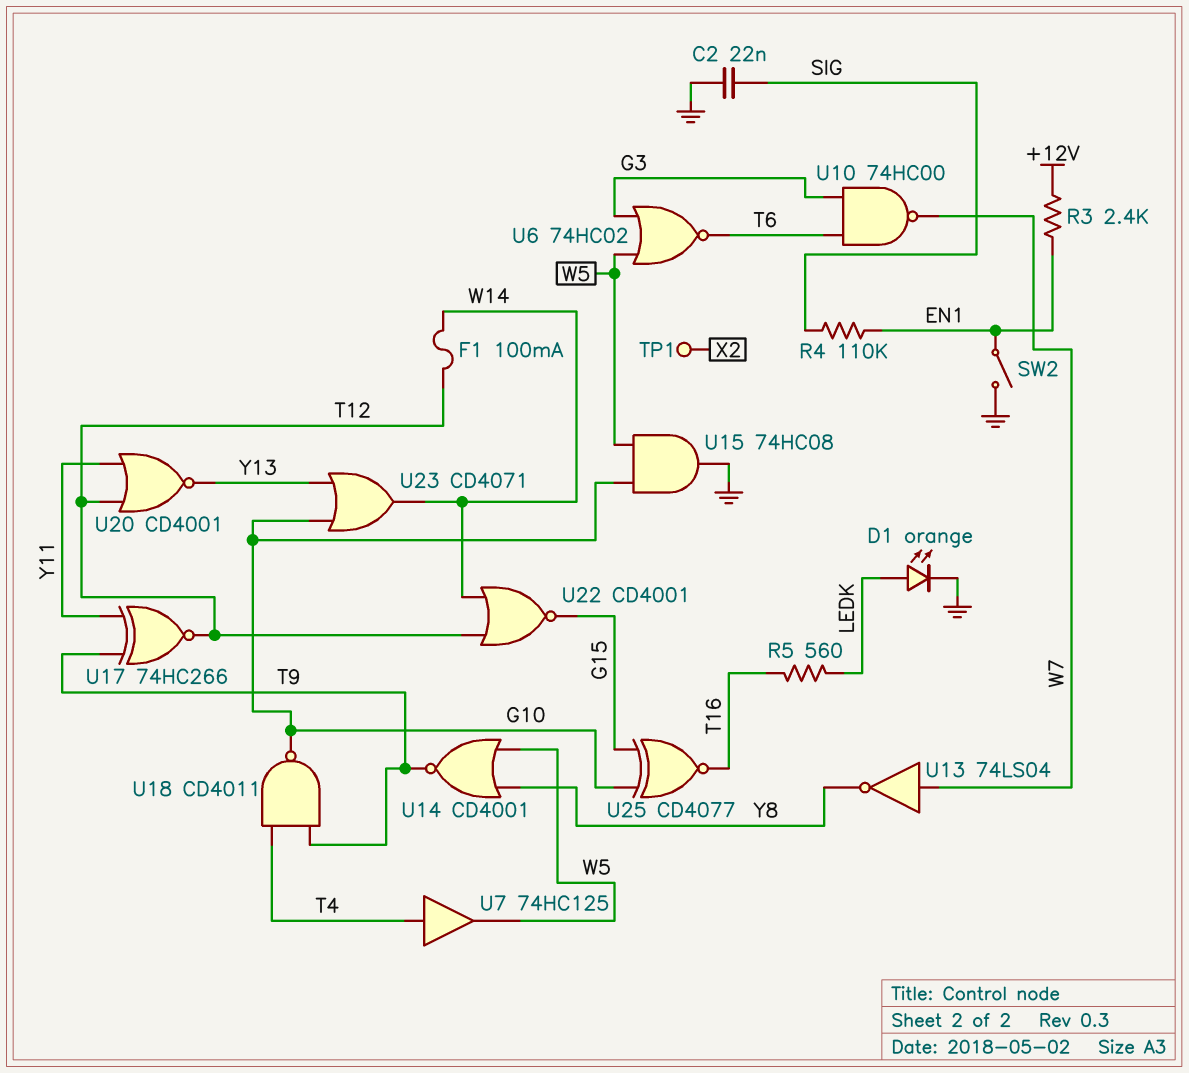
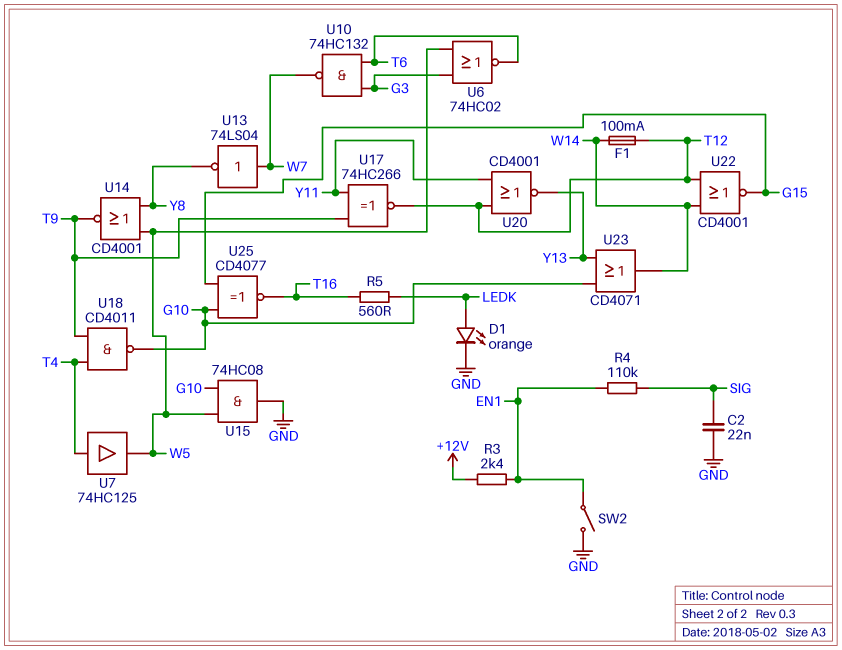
TP1: test point (X2) -> none
U10: NAND 74HC00 (in G3, in T6, out W7) -> NAND 74HC132 (in G3, in T6, out W7)

